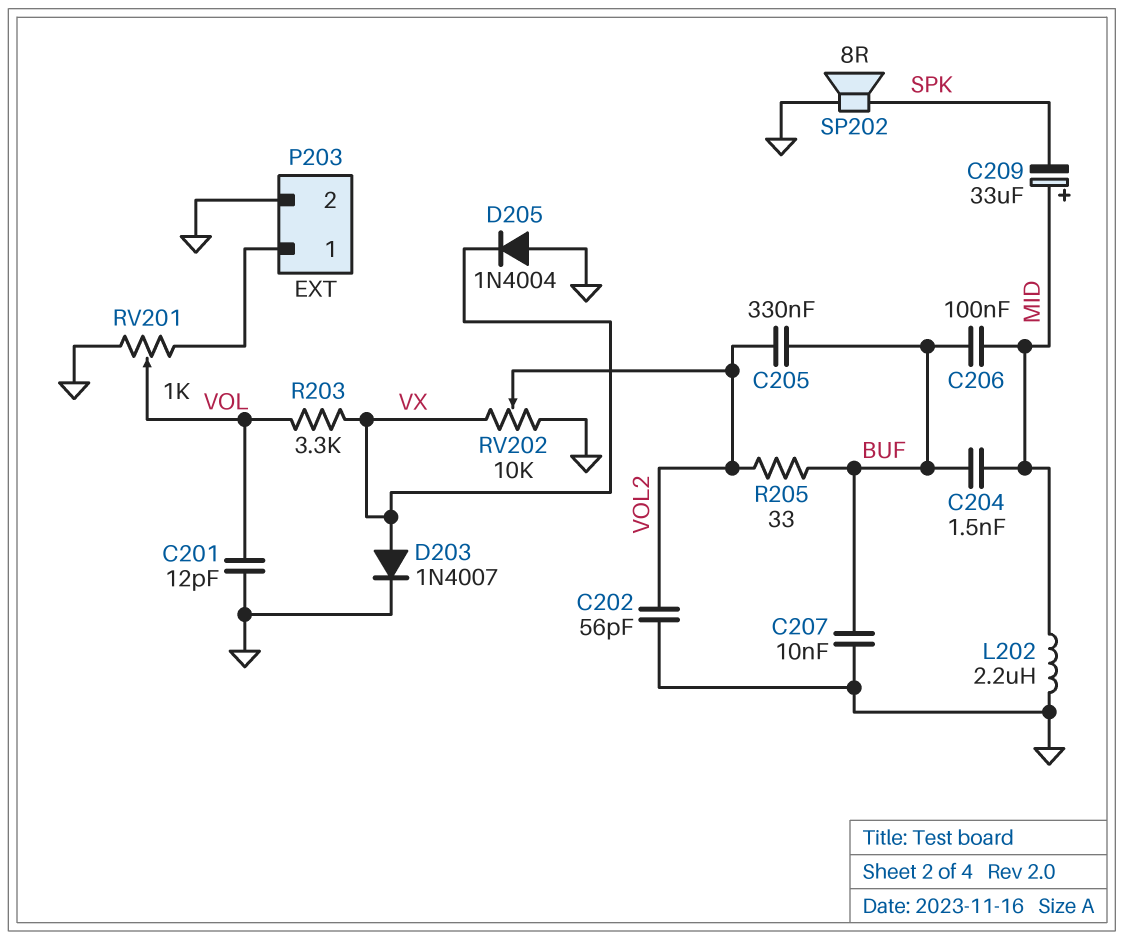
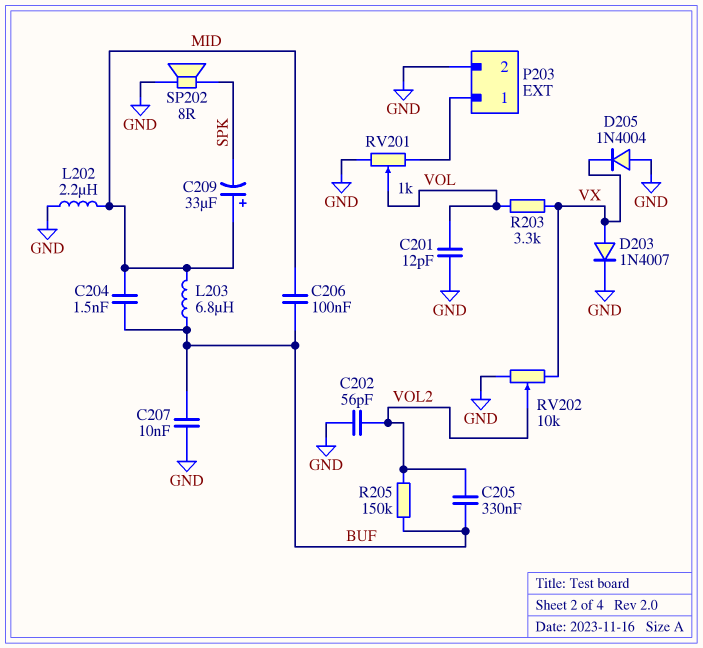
L203: none -> 6.8uH (BUF, MID)
R205: 33 (BUF, VOL2) -> 150k (BUF, VOL2)

